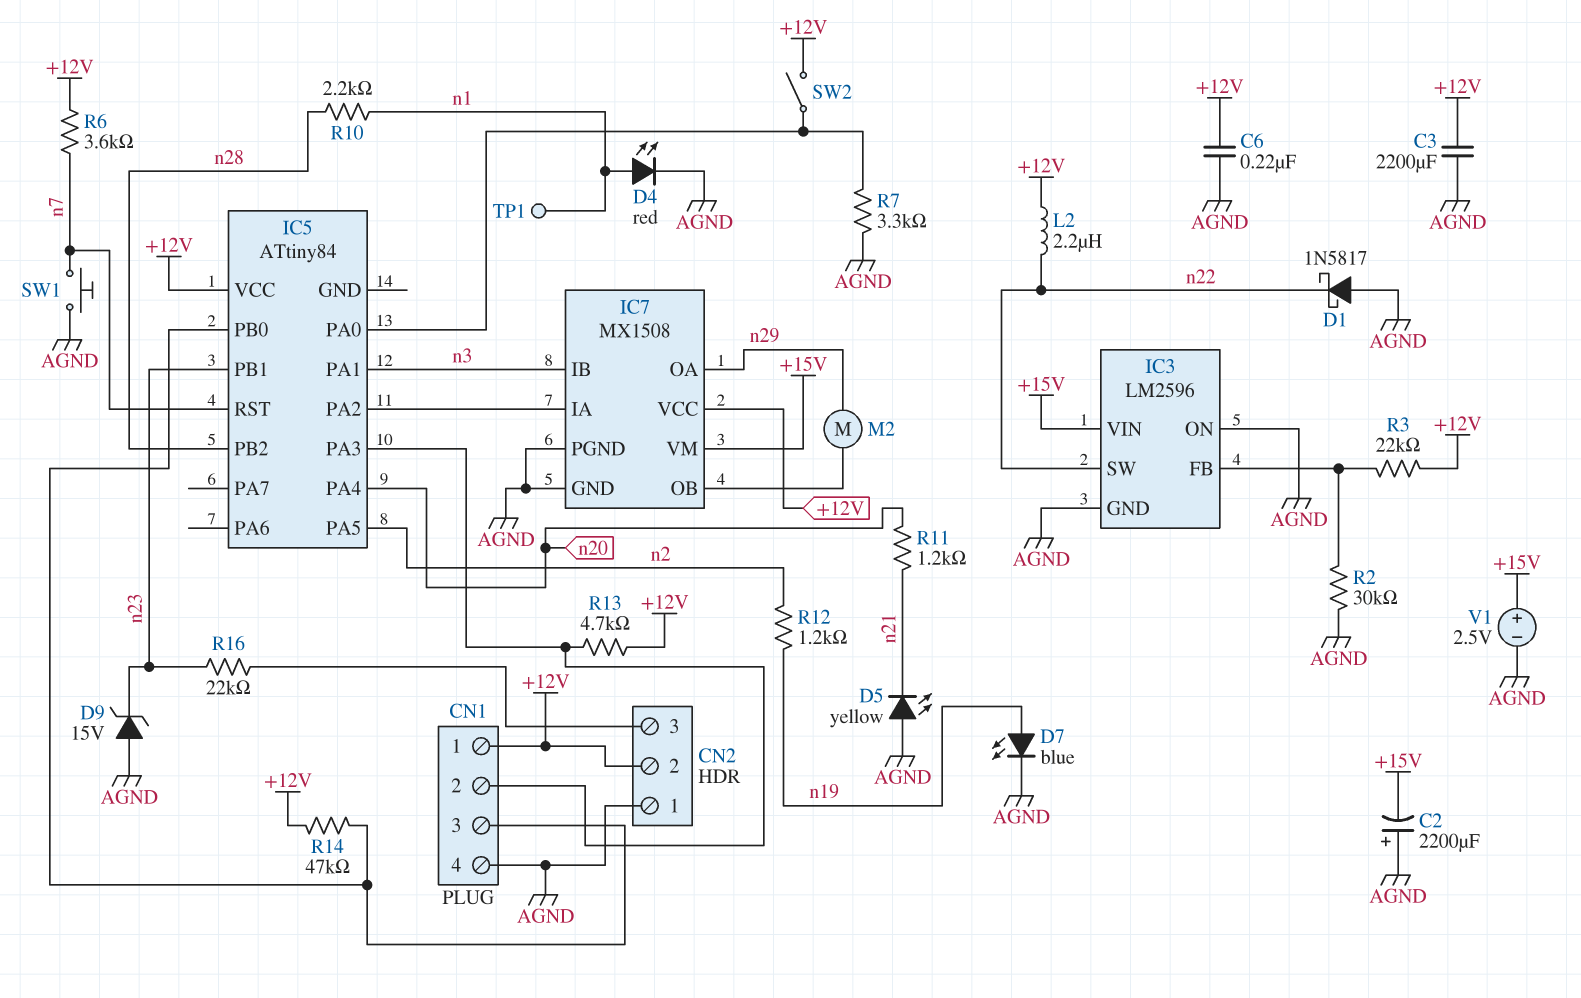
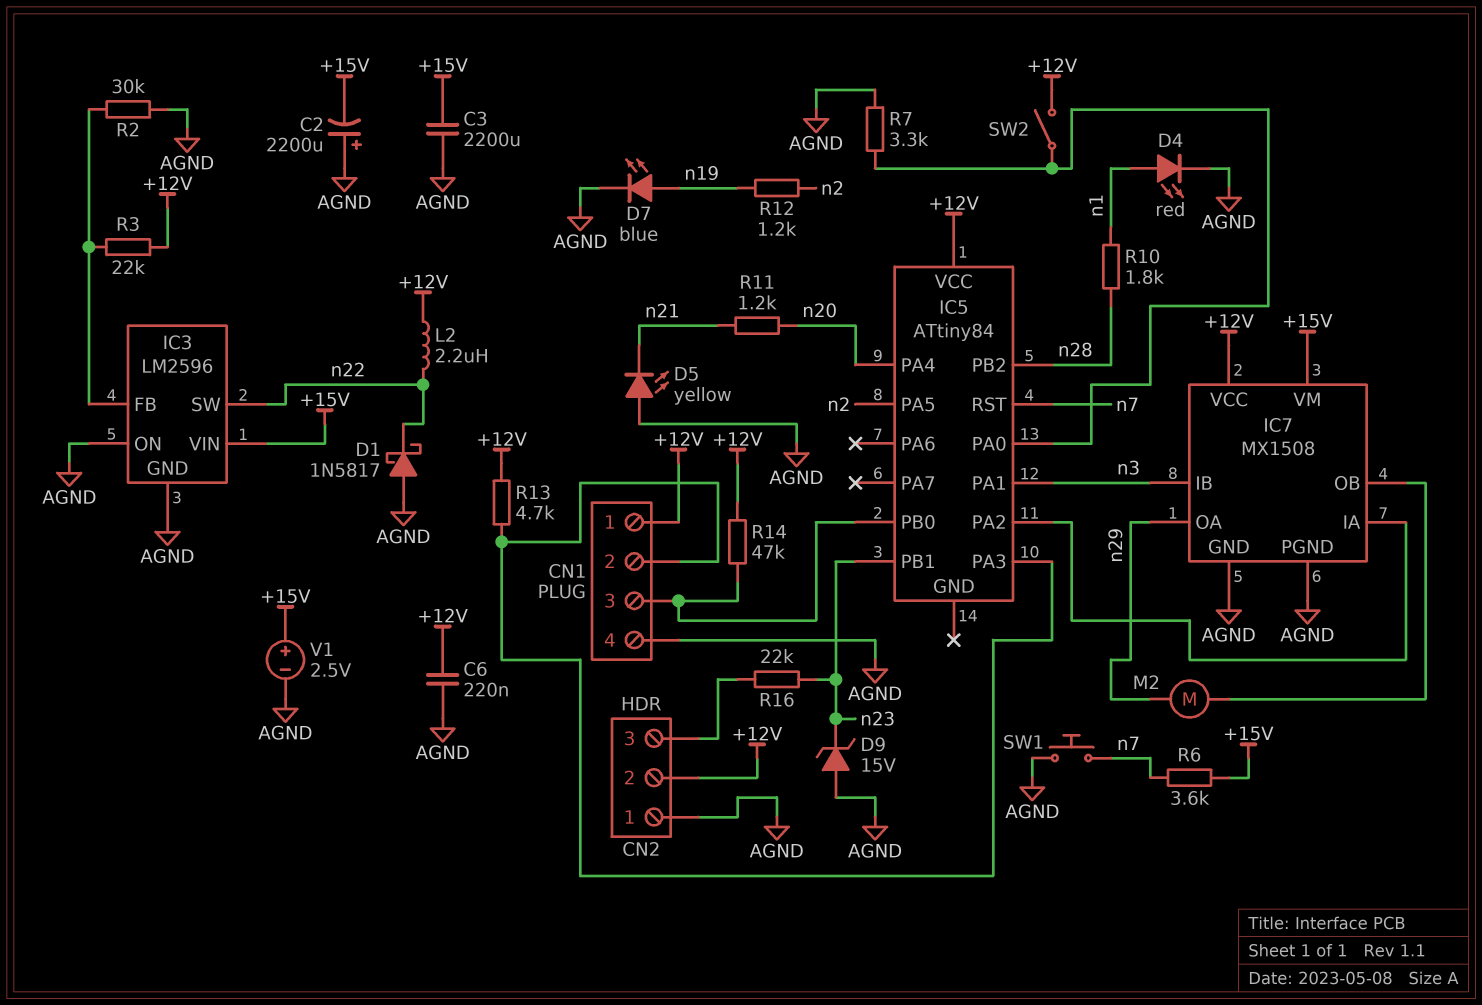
C3: 2200uF (+12V, AGND) -> 2200uF (+15V, AGND)
R6: 3.6k (+12V, n7) -> 3.6k (+15V, n7)
R10: 2.2k (n1, n28) -> 1.8k (n1, n28)
TP1: test point (n1) -> none

